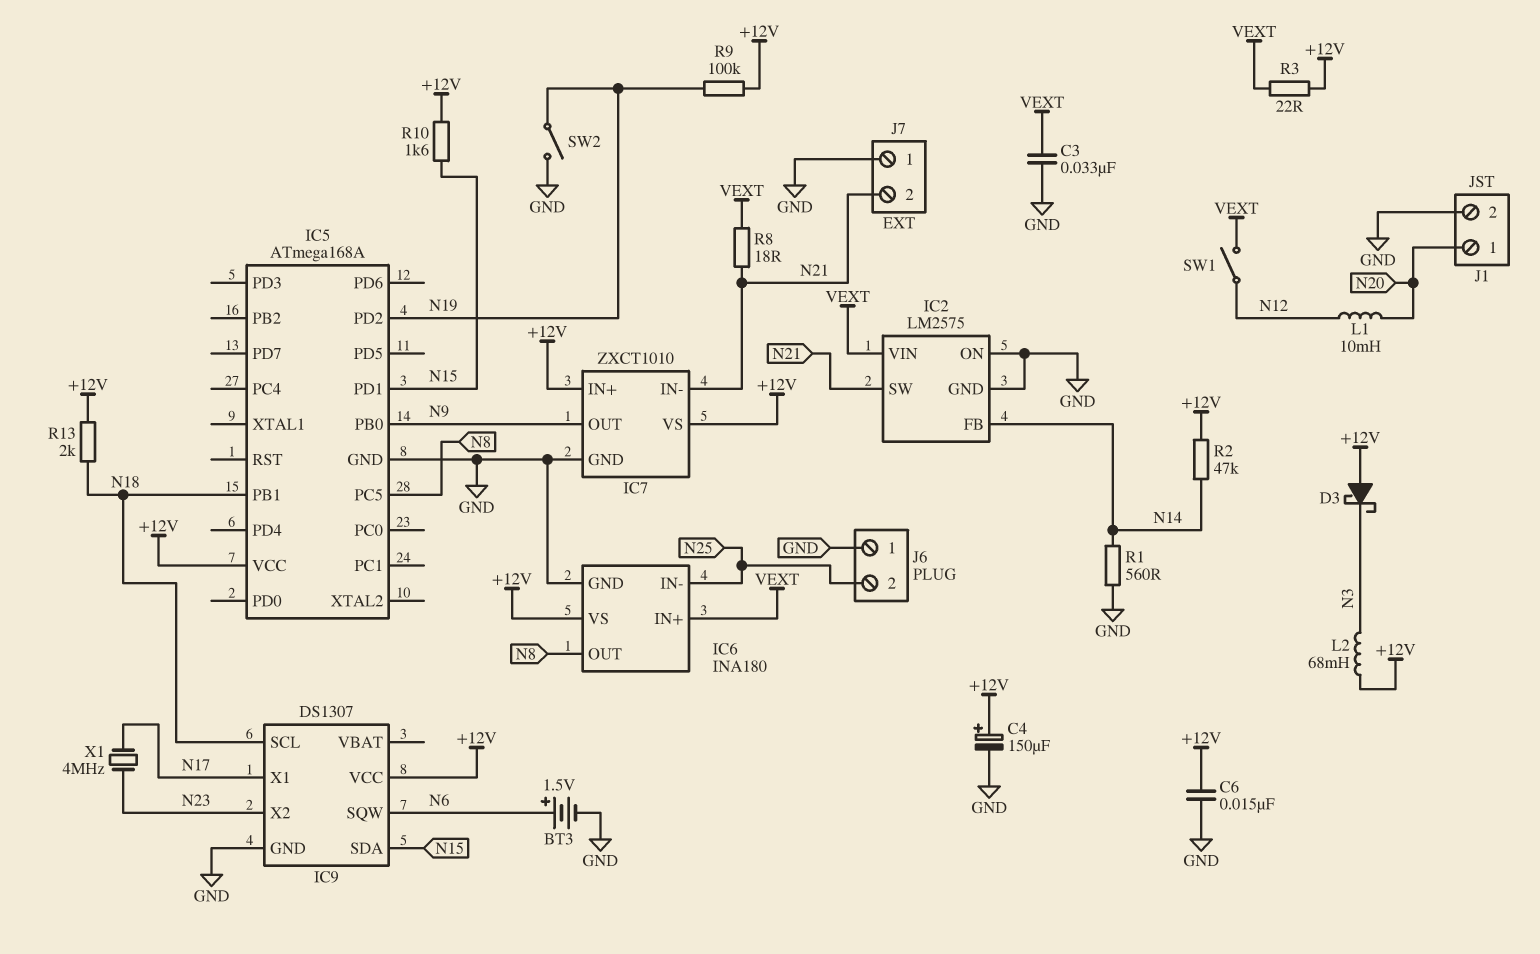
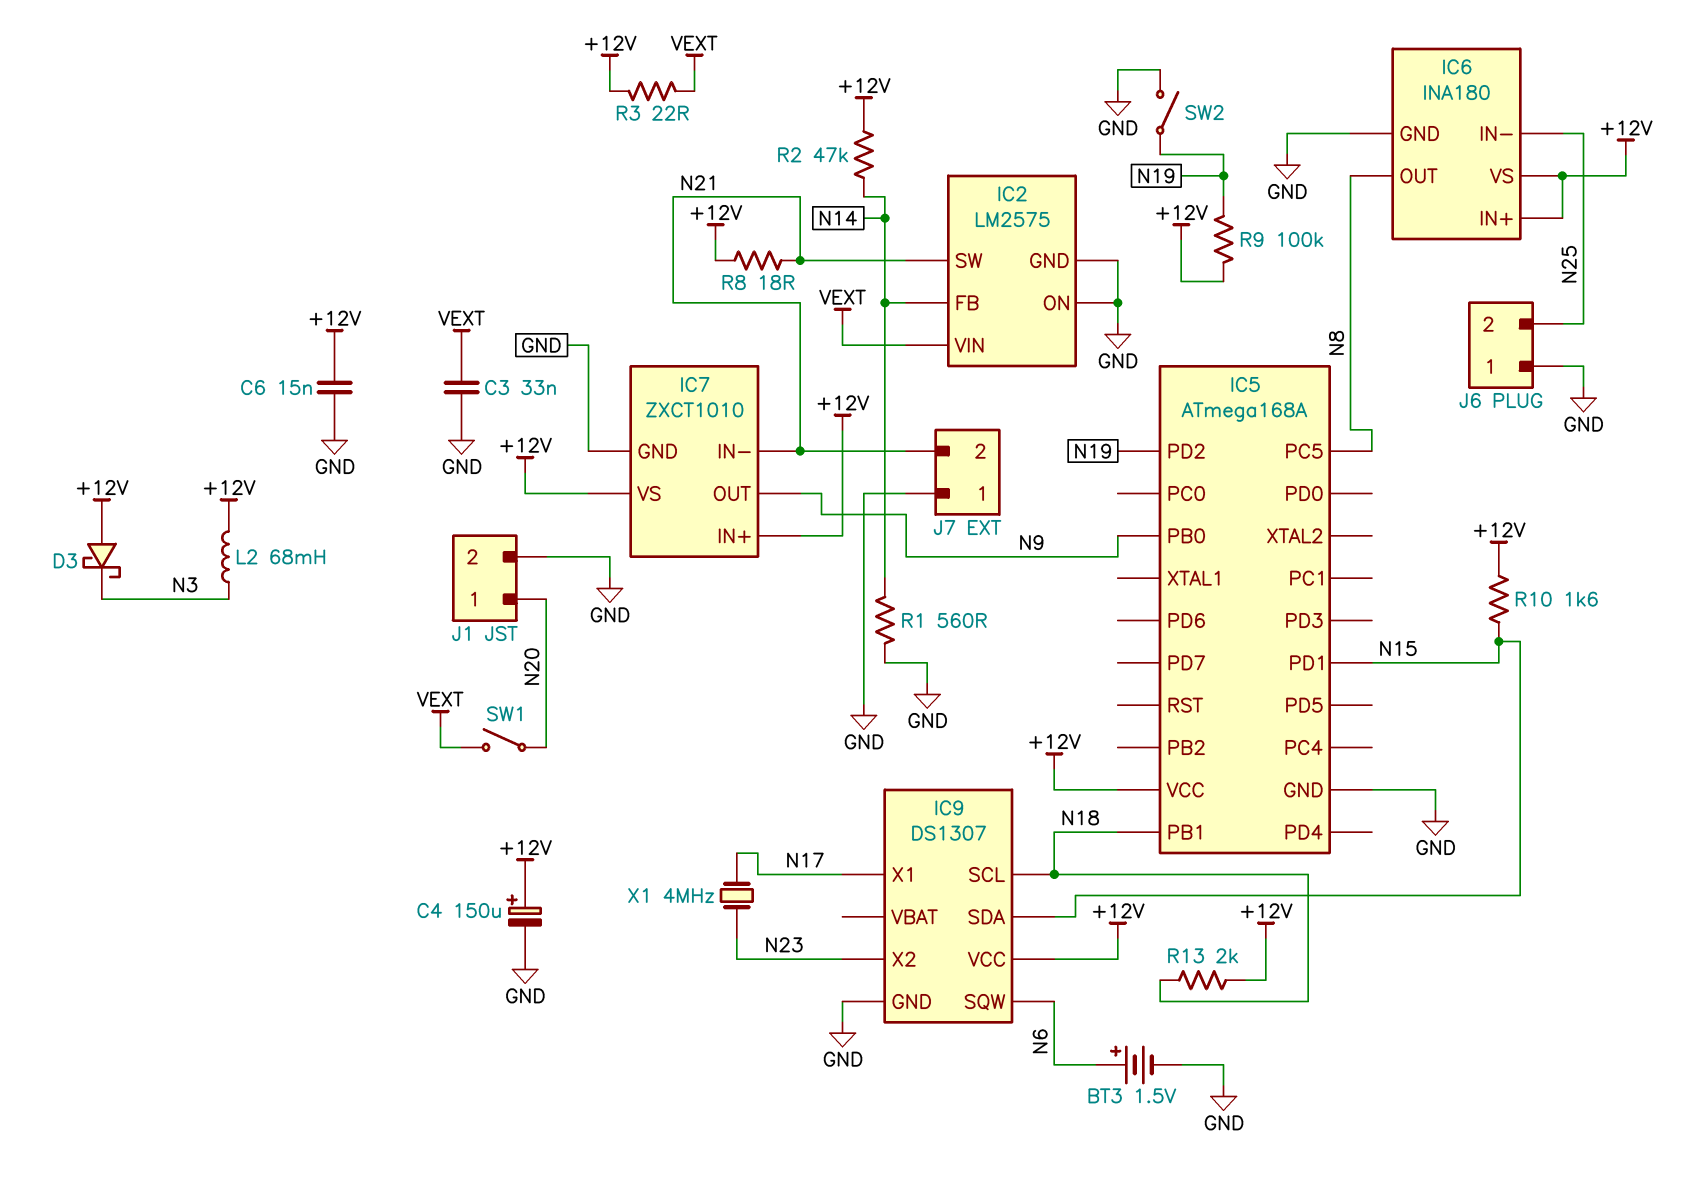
IC6 pin IN+: VEXT -> +12V
L1: 10mH (N12, N20) -> none
R8: 18 (N21, VEXT) -> 18 (+12V, N21)
SW1: switch (N12, VEXT) -> switch (N20, VEXT)

